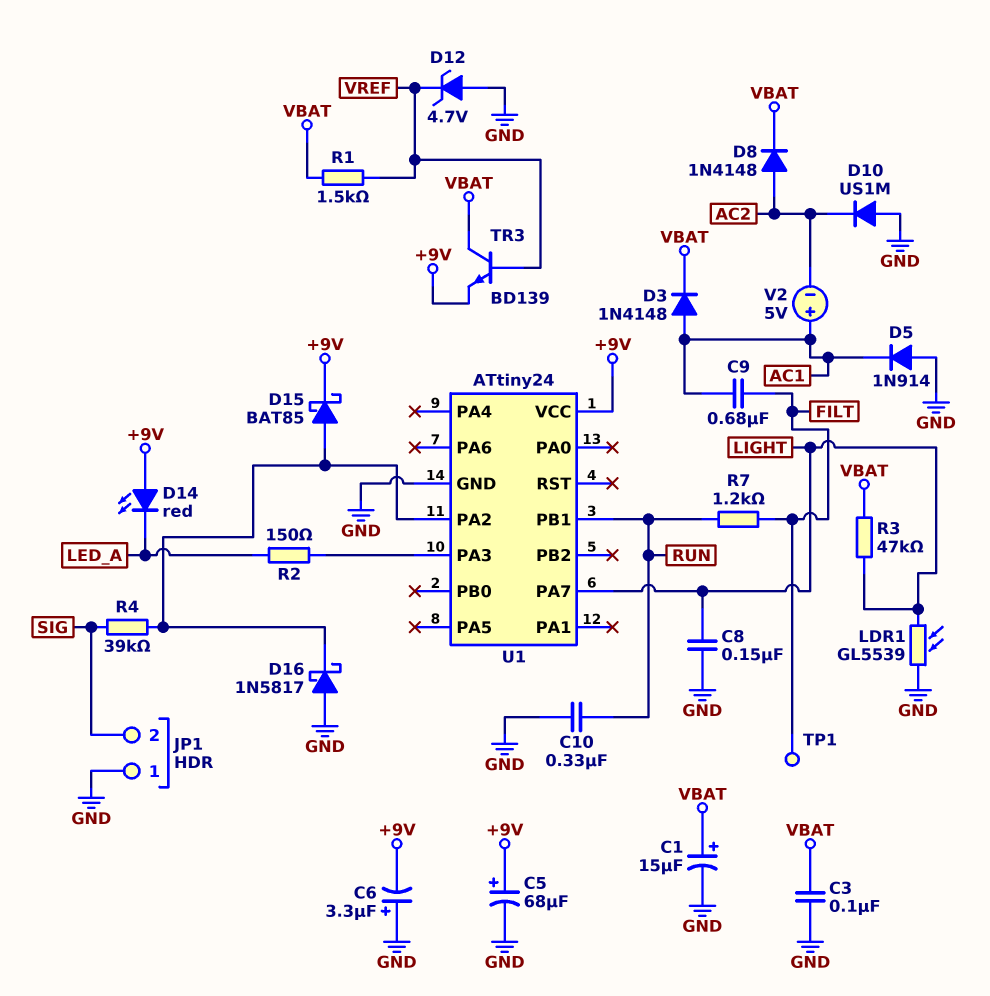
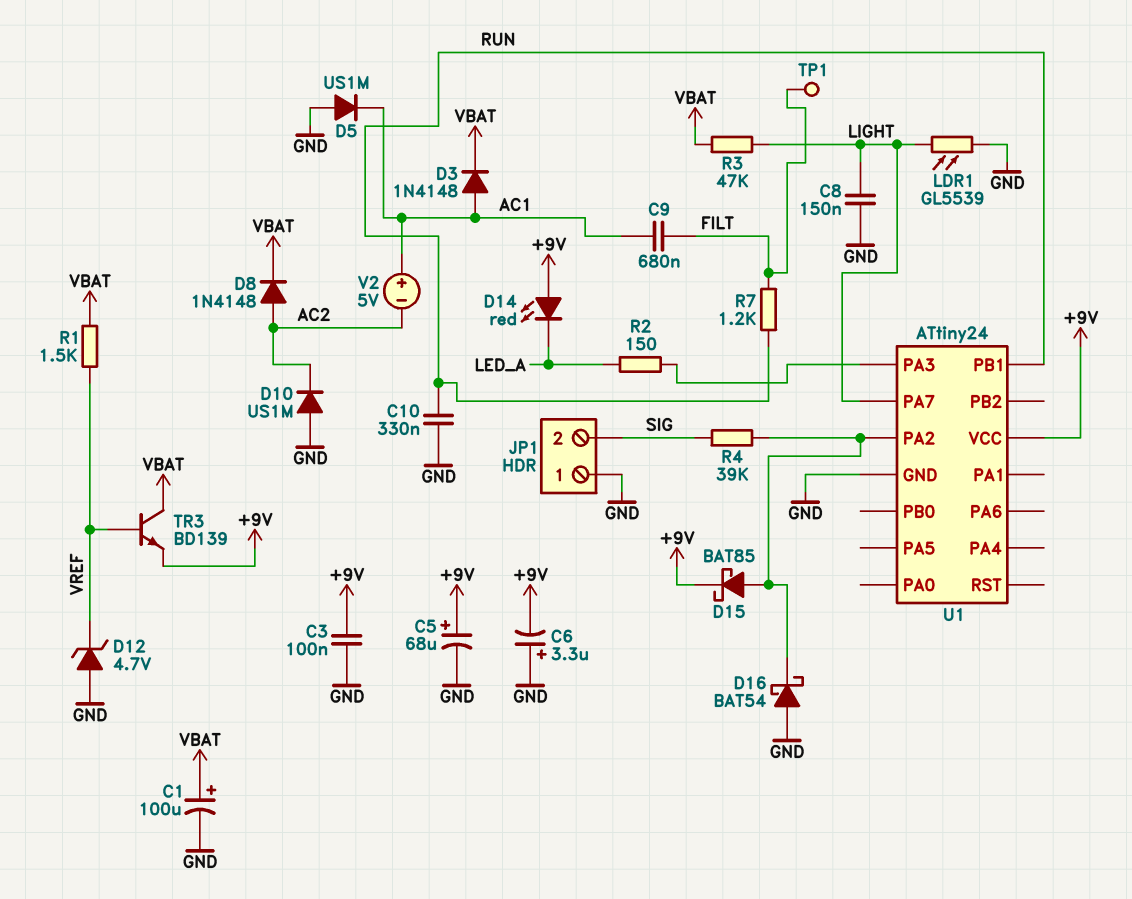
C1: 15uF (plus VBAT, minus GND) -> 100uF (plus VBAT, minus GND)
C3: 100nF (GND, VBAT) -> 100nF (+9V, GND)
D5: diode 1N914 (A GND, K AC1) -> diode US1M (A GND, K AC1)
D16: schottky 1N5817 (A GND, K U1/PA2) -> schottky BAT54 (A GND, K U1/PA2)

